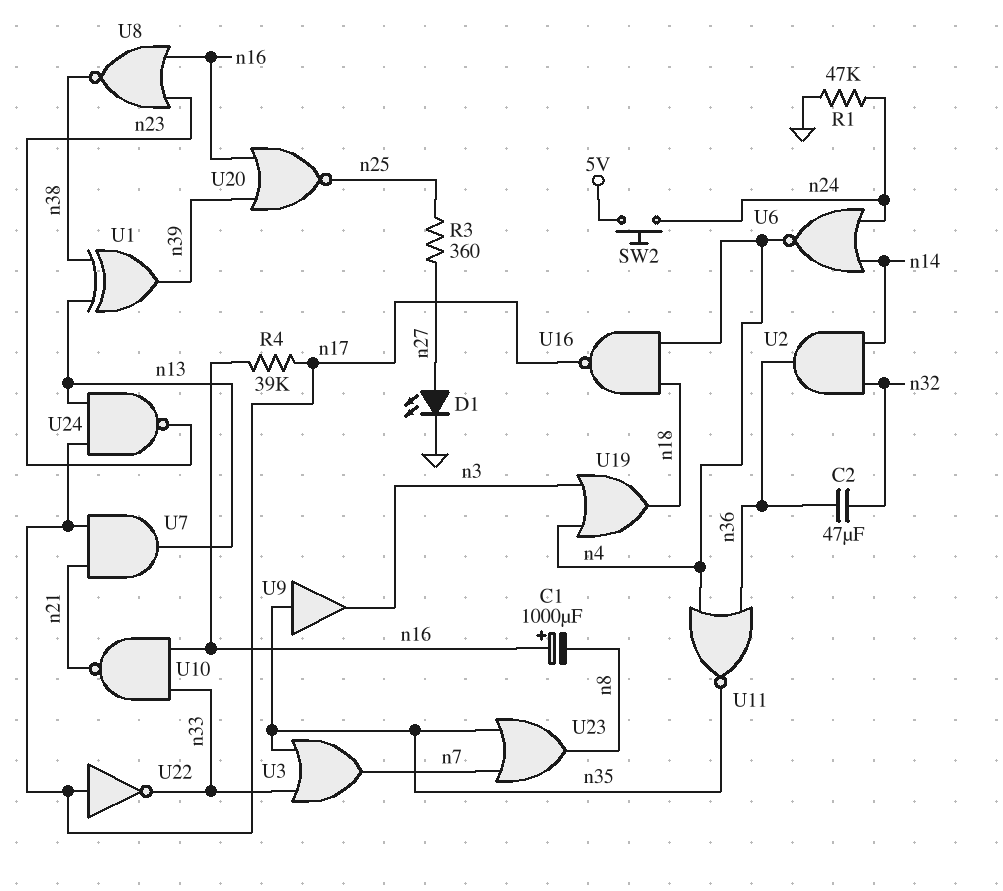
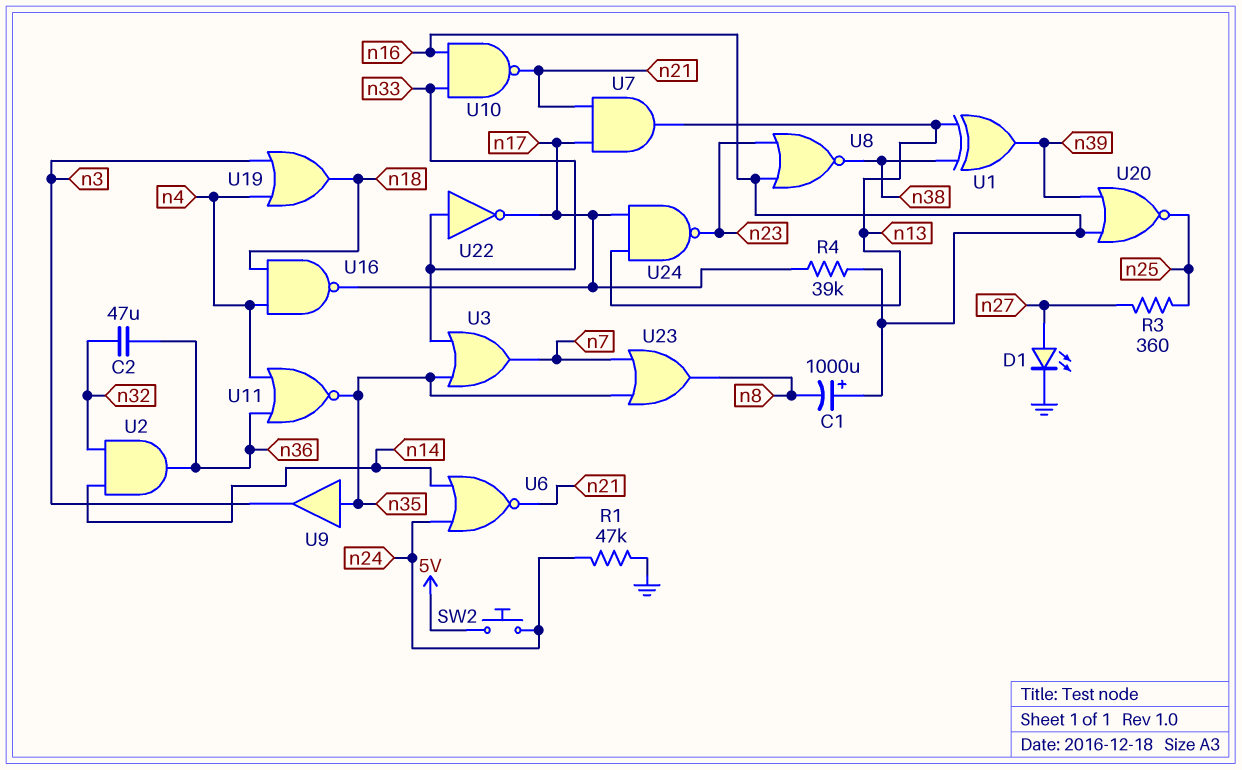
U6: NOR (in n14, in n24, out n4) -> NOR (in n14, in n24, out n21)
U22: NOT (in n17, out n33) -> NOT (in n33, out n17)

